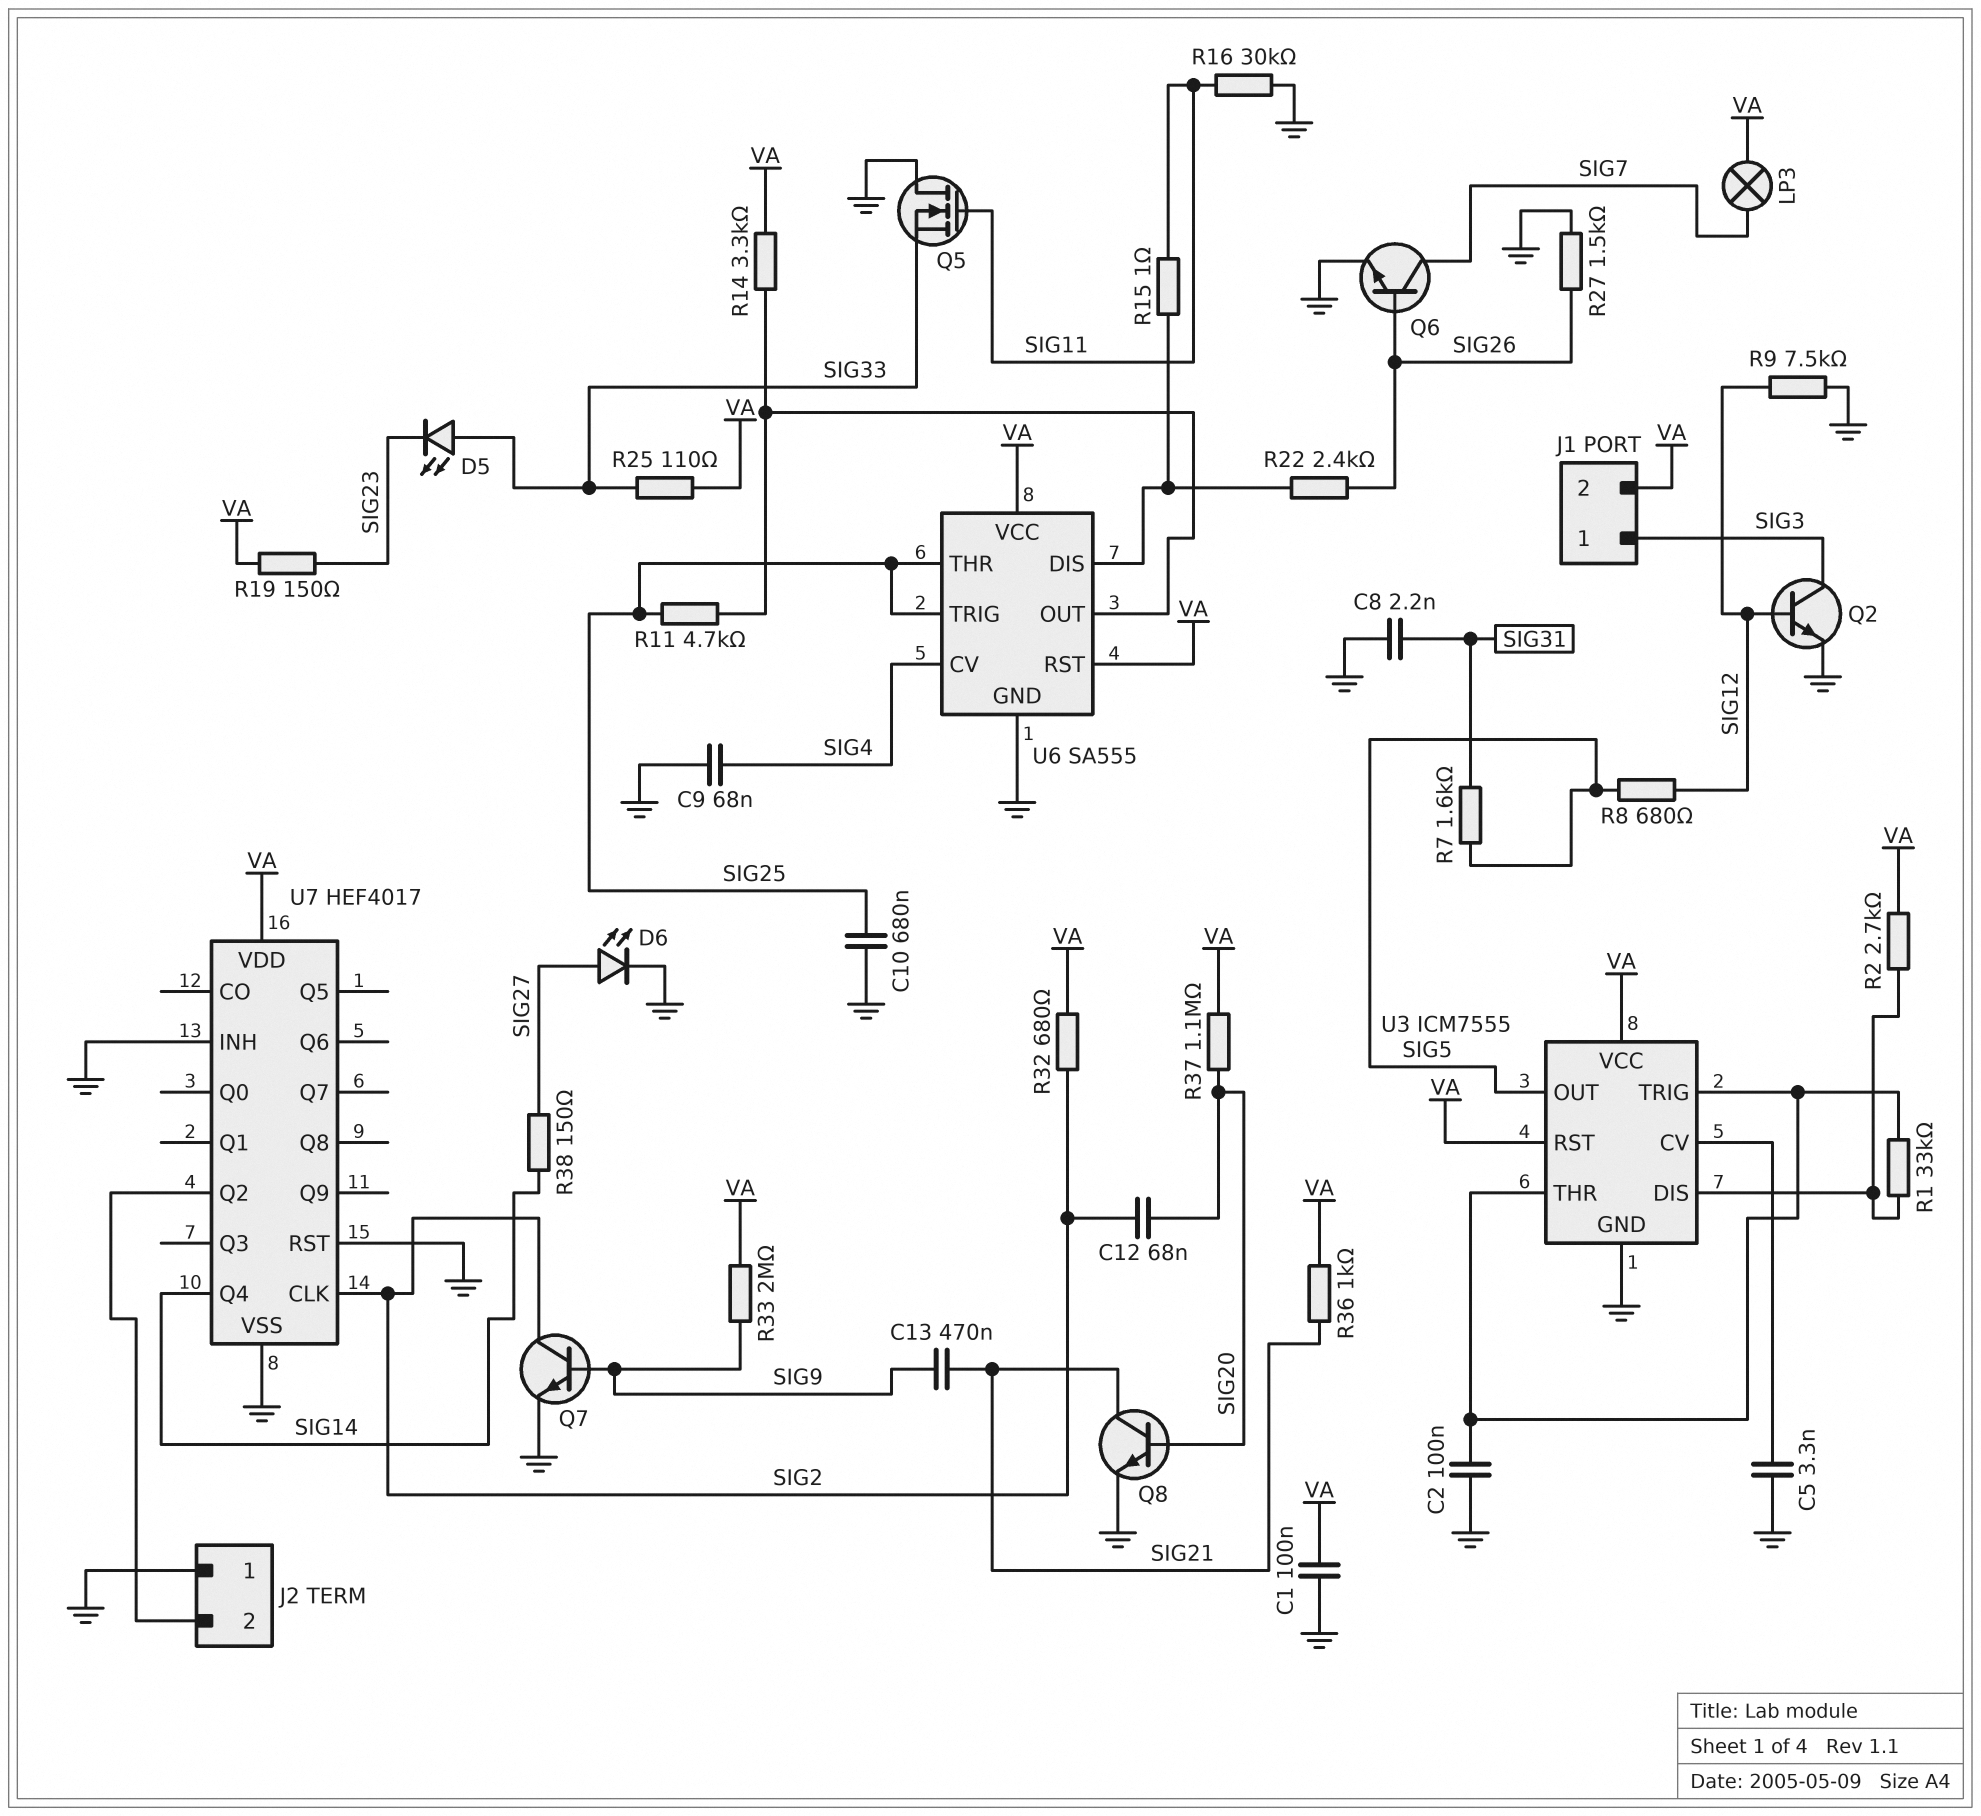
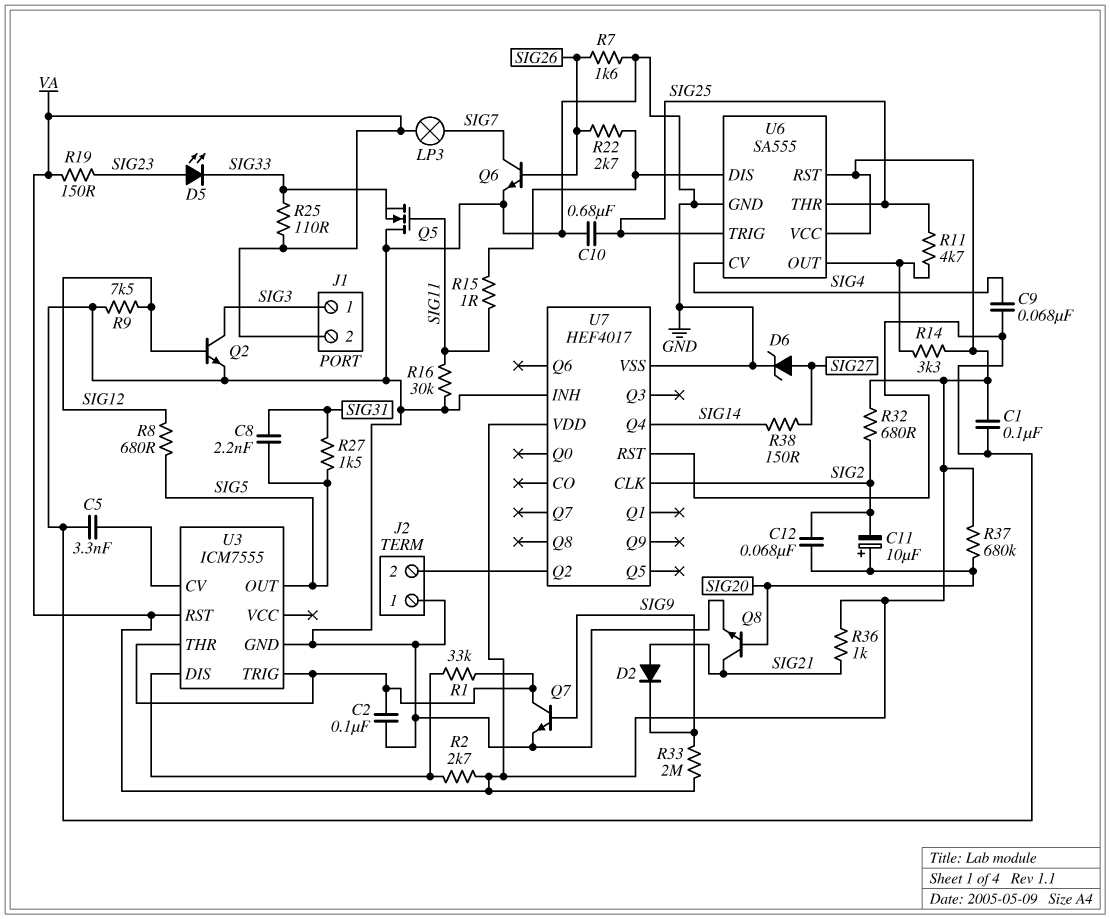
C8: 2.2nF (GND, SIG31) -> 2.2nF (SIG5, SIG31)
C11: none -> 10uF (plus SIG20, minus SIG2)
C13: 470nF (SIG9, SIG21) -> none
D2: none -> diode (A SIG21, K SIG9)
D5: LED (A SIG33, K SIG23) -> LED (A SIG23, K SIG33)
D6: LED (A SIG27, K GND) -> zener (A SIG27, K GND)
Q7: NPN (B SIG9, C SIG2, E GND) -> NPN (B SIG9, C U3/THR, E GND)
R7: 1.6k (SIG5, SIG31) -> 1.6k (GND, SIG26)
R22: 2.4k (SIG26, U6/DIS) -> 2.7k (SIG26, U6/DIS)
R27: 1.5k (GND, SIG26) -> 1.5k (SIG5, SIG31)
R37: 1.1M (SIG20, VA) -> 680k (SIG20, VA)
U3 pin VCC: VA -> none

